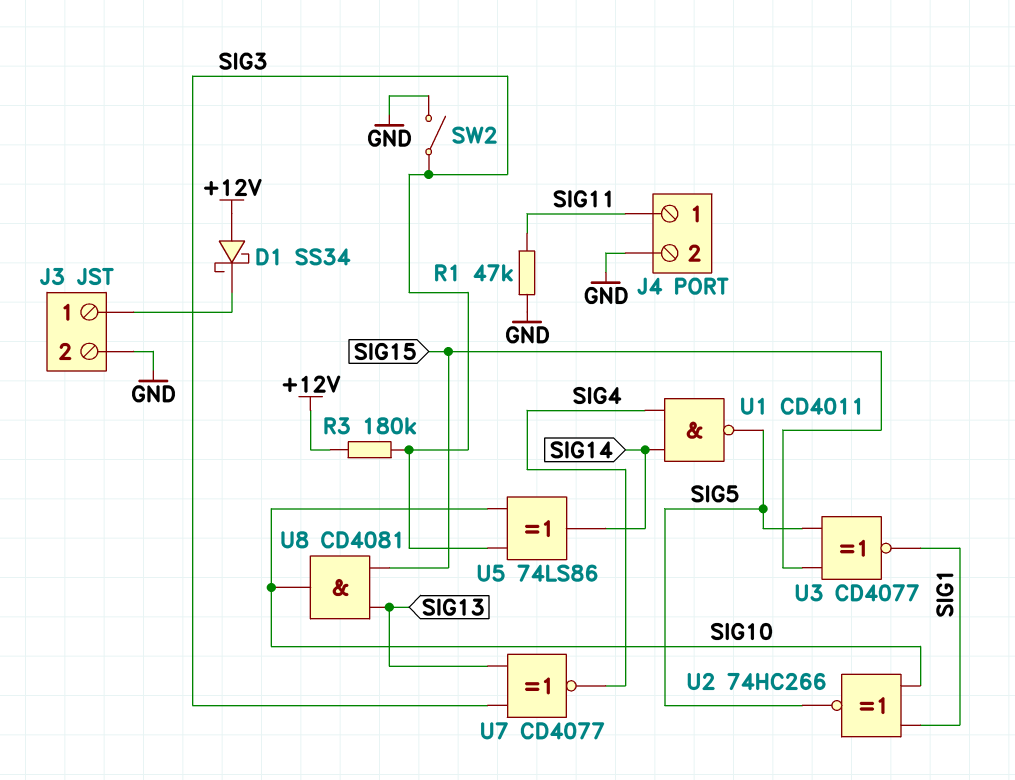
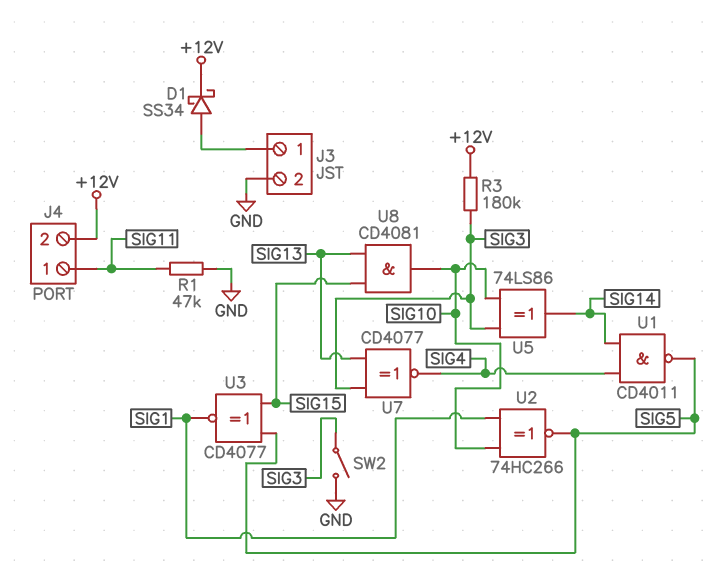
D1: schottky SS34 (A +12V, K J3/1) -> schottky SS34 (A J3/1, K +12V)
J4 pin 2: GND -> +12V

